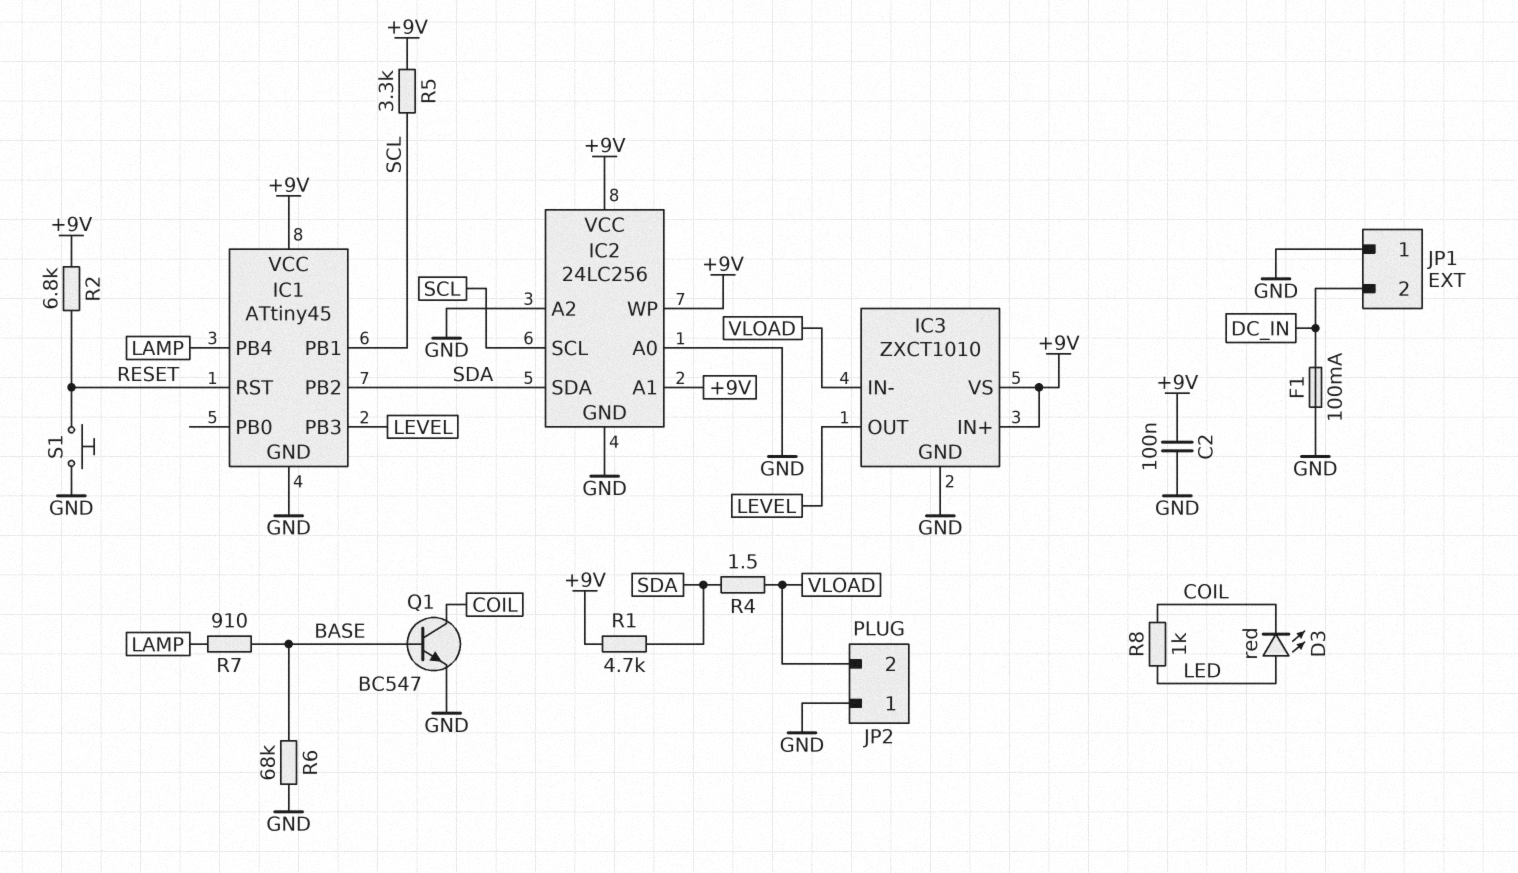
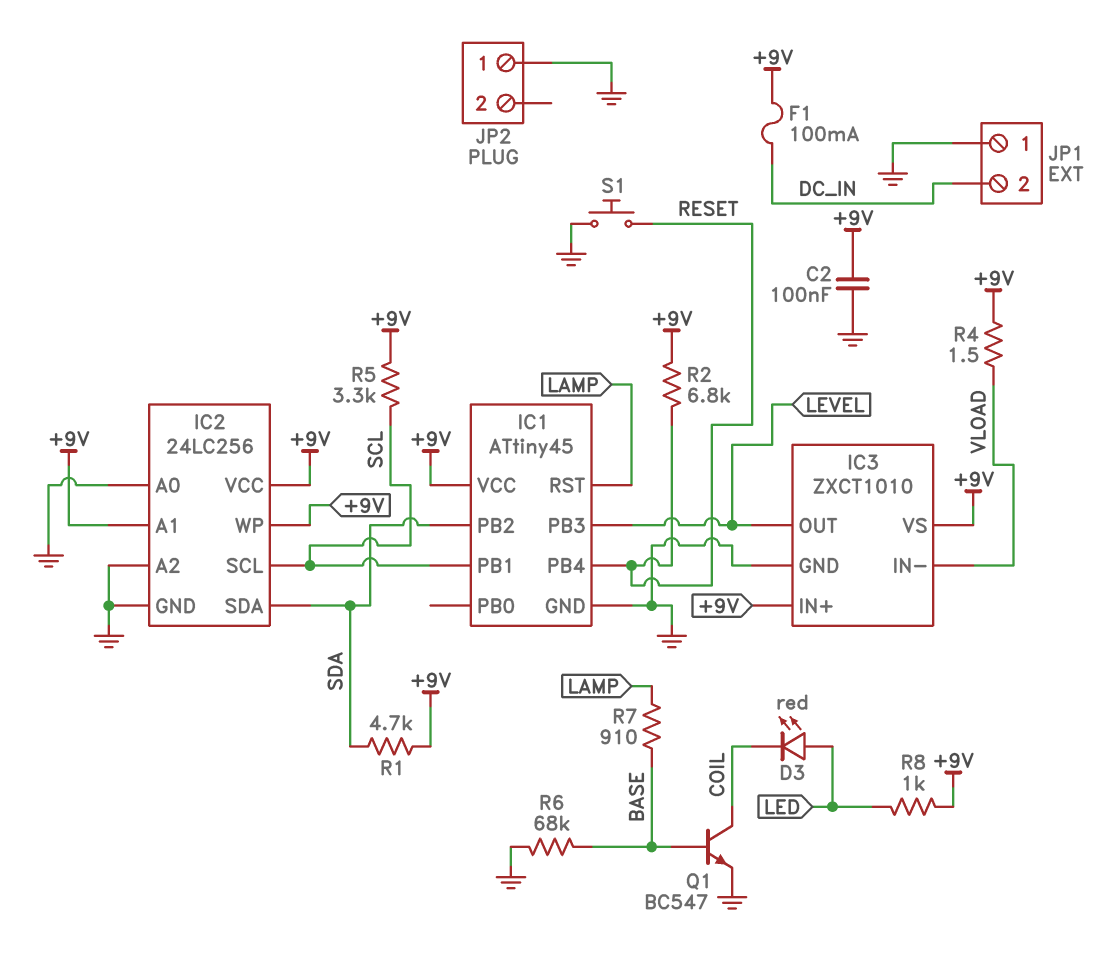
F1: 100mA (DC_IN, GND) -> 100mA (+9V, DC_IN)
IC1 pin PB4: LAMP -> RESET
IC1 pin RST: RESET -> LAMP
JP2 pin 2: VLOAD -> none
R4: 1.5 (SDA, VLOAD) -> 1.5 (+9V, VLOAD)
R8: 1k (COIL, LED) -> 1k (+9V, LED)

